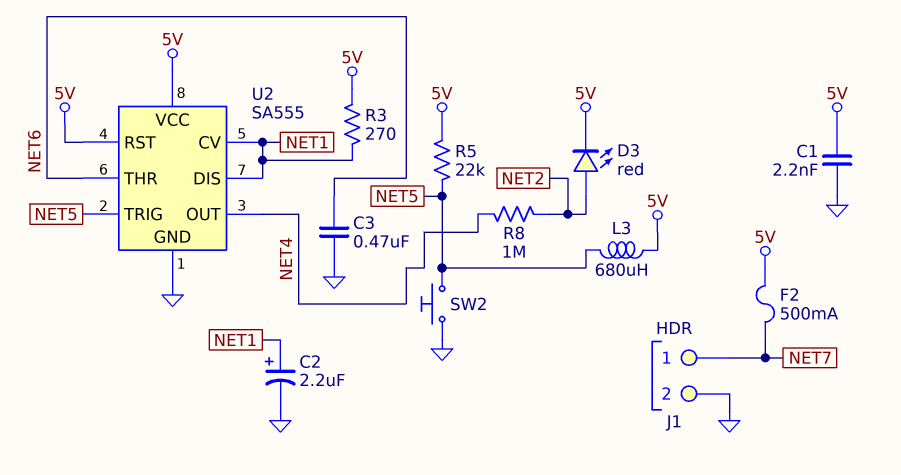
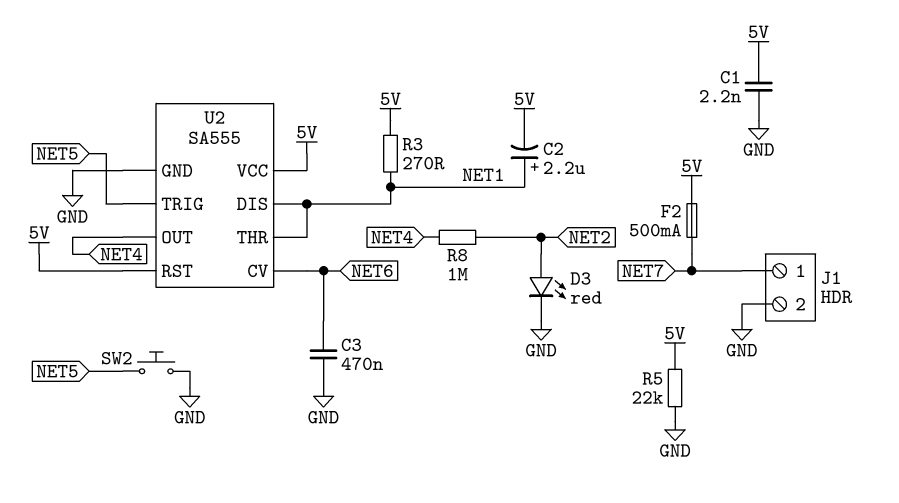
C2: 2.2uF (plus NET1, minus GND) -> 2.2uF (plus NET1, minus 5V)
D3: LED red (A NET2, K 5V) -> LED red (A NET2, K GND)
L3: 680uH (5V, NET5) -> none
R5: 22k (5V, NET5) -> 22k (5V, GND)
U2 pin CV: NET1 -> NET6
U2 pin THR: NET6 -> NET1

